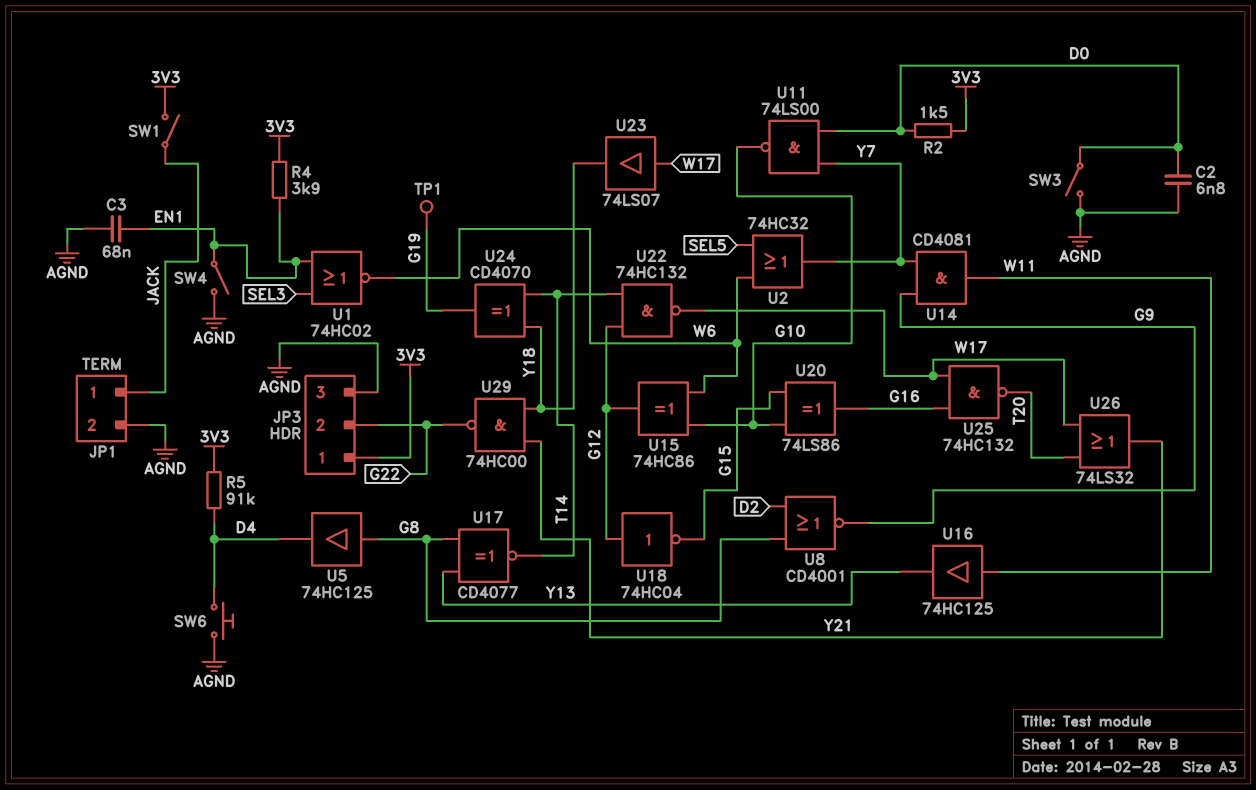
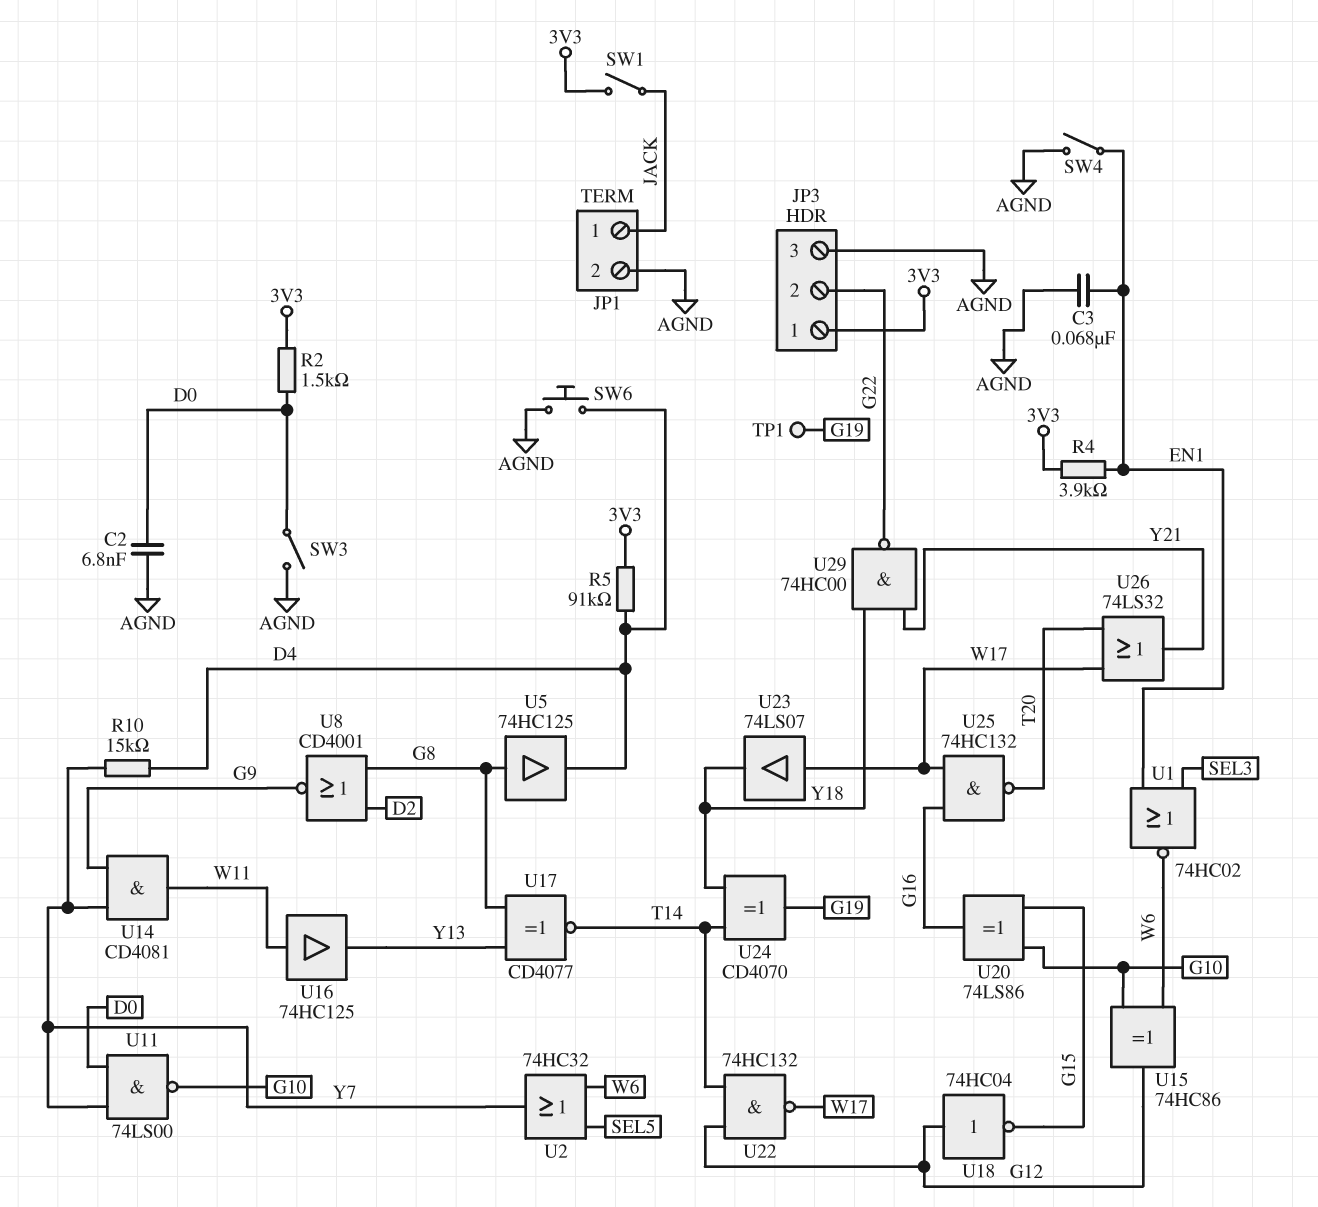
R10: none -> 15k (D4, Y7)

